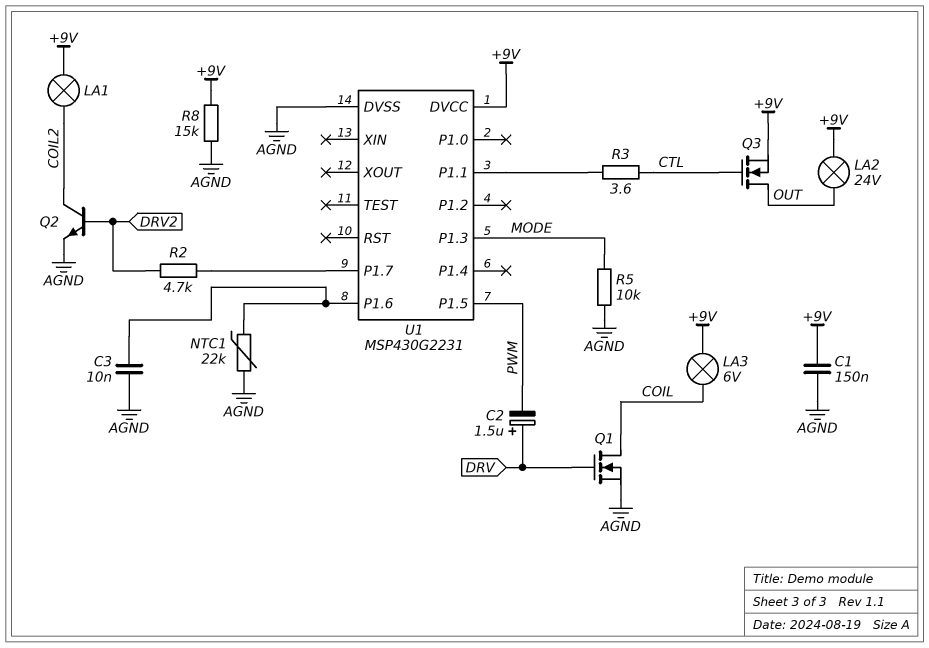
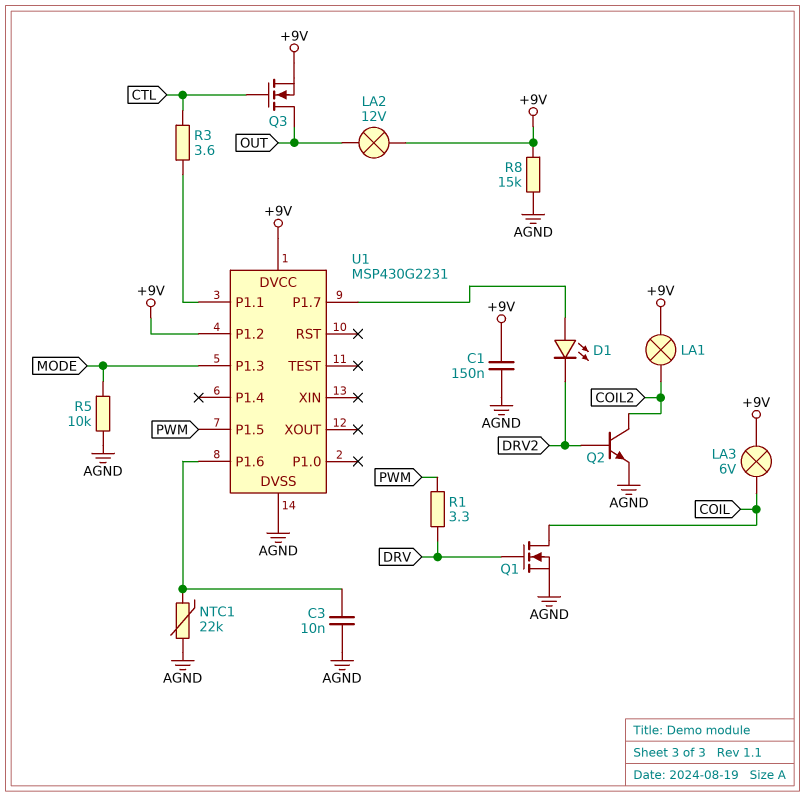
C2: 1.5uF (plus DRV, minus PWM) -> none
D1: none -> LED (A U1/P1.7, K DRV2)
LA2: lamp 24V (+9V, OUT) -> lamp 12V (+9V, OUT)
R1: none -> 3.3 (DRV, PWM)
R2: 4.7k (DRV2, U1/P1.7) -> none
U1 pin P1.2: none -> +9V

